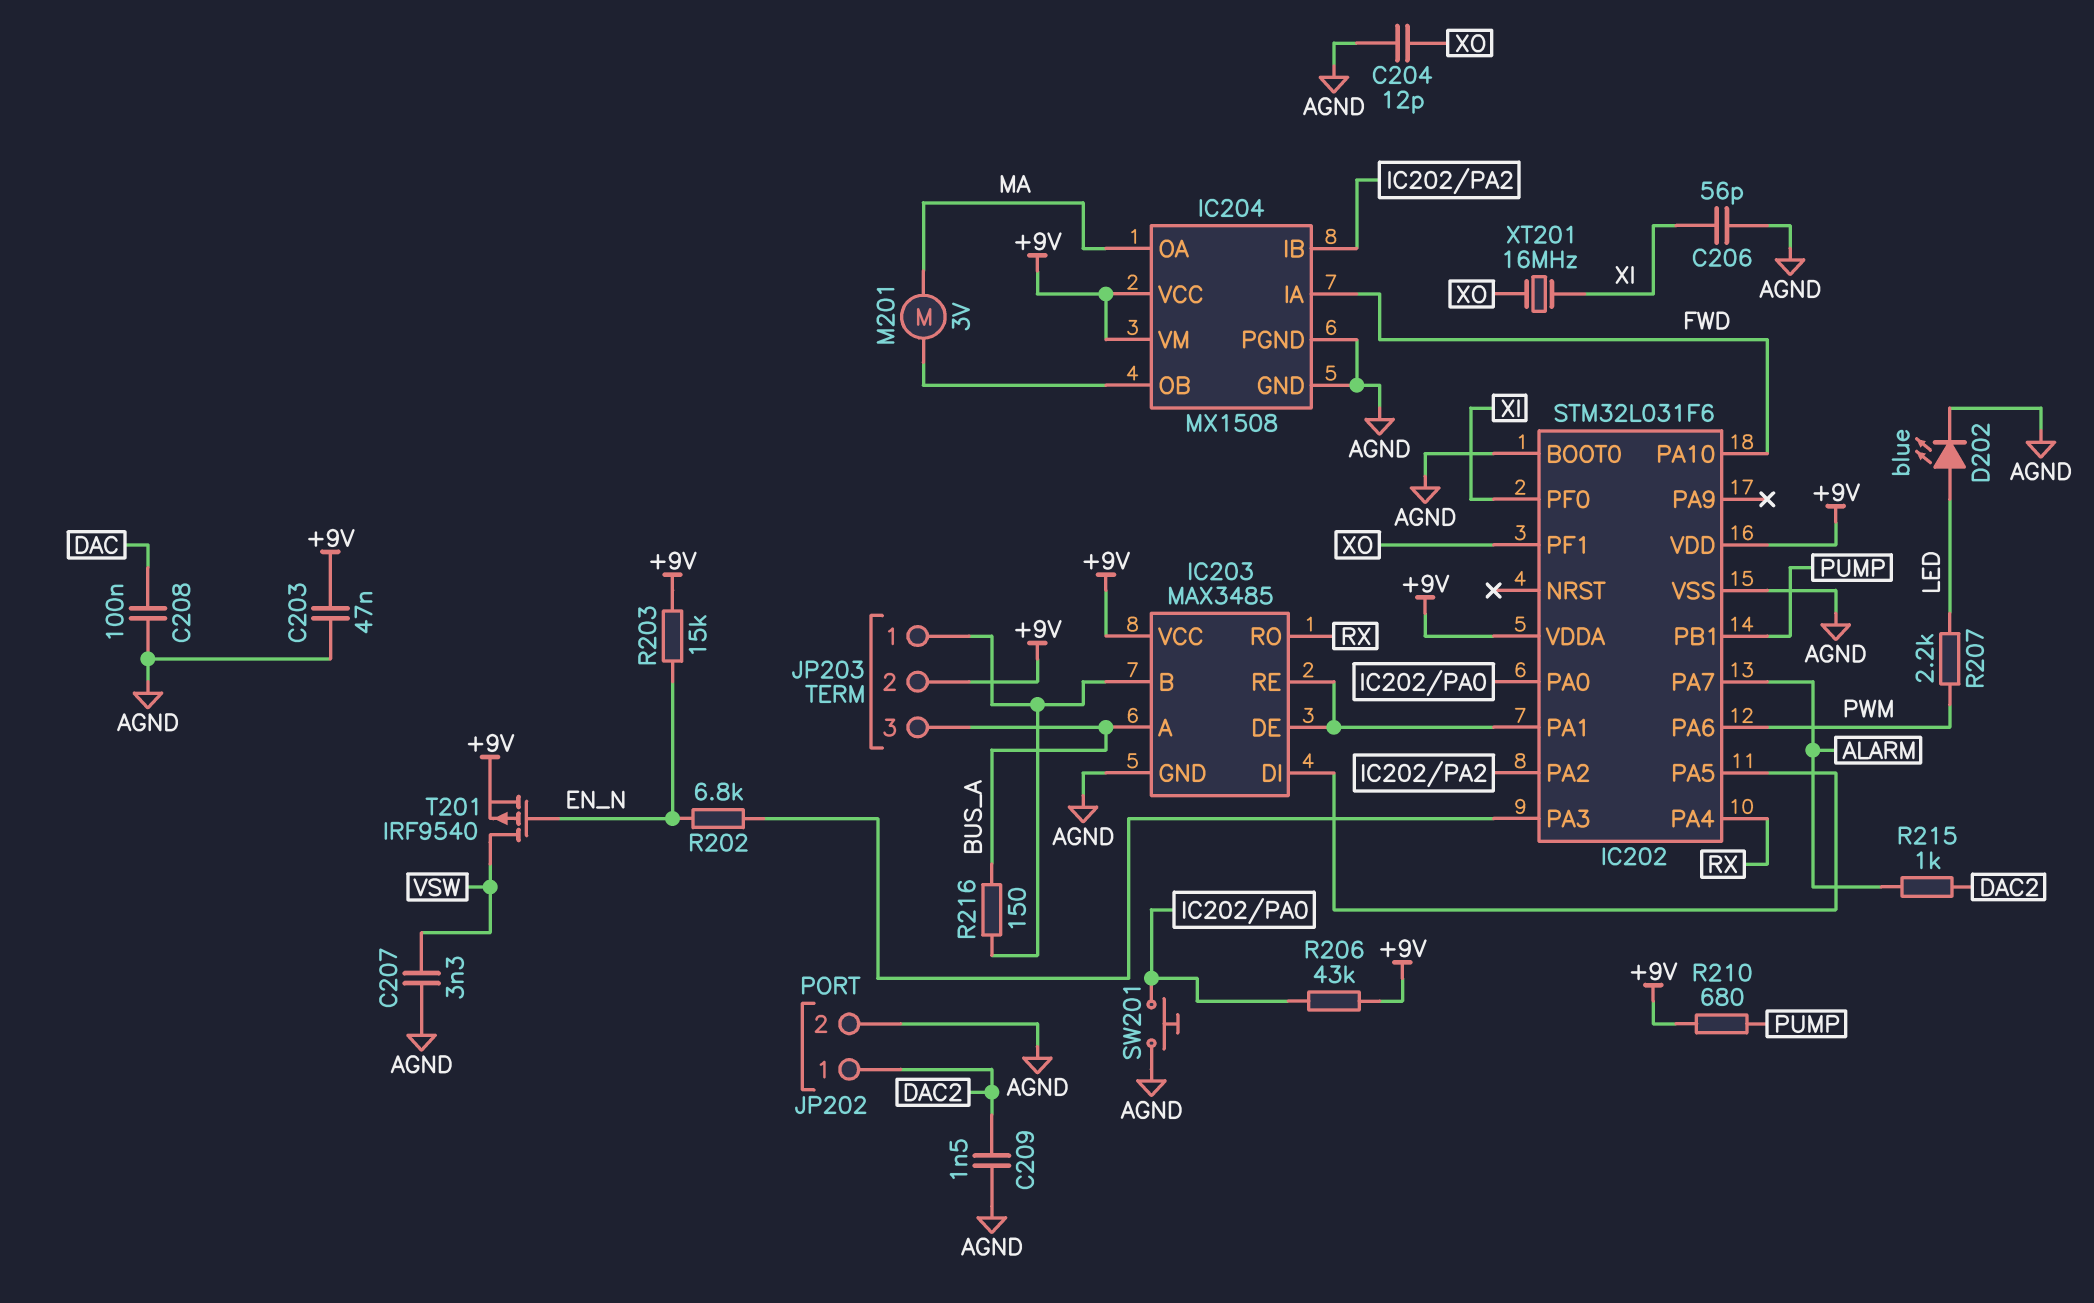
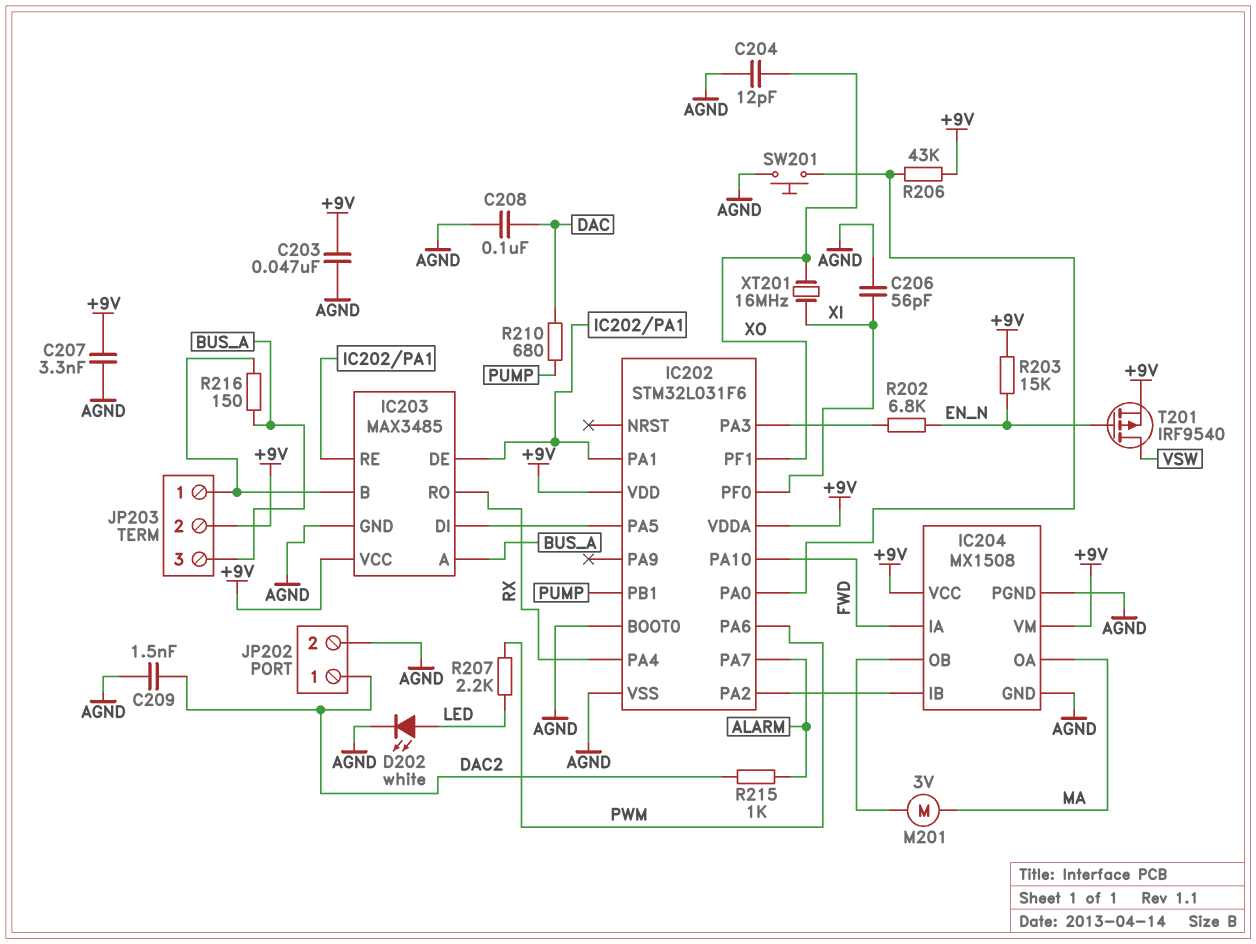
C207: 3.3nF (AGND, VSW) -> 3.3nF (+9V, AGND)
D202: LED blue (A LED, K AGND) -> LED white (A LED, K AGND)
R210: 680 (+9V, PUMP) -> 680 (DAC, PUMP)

